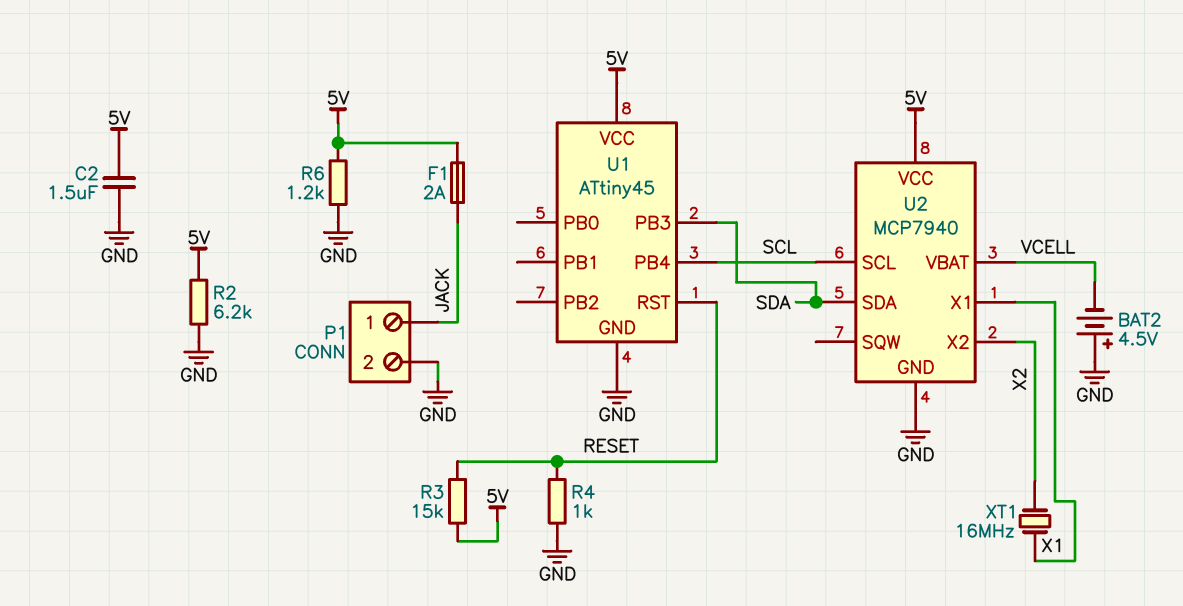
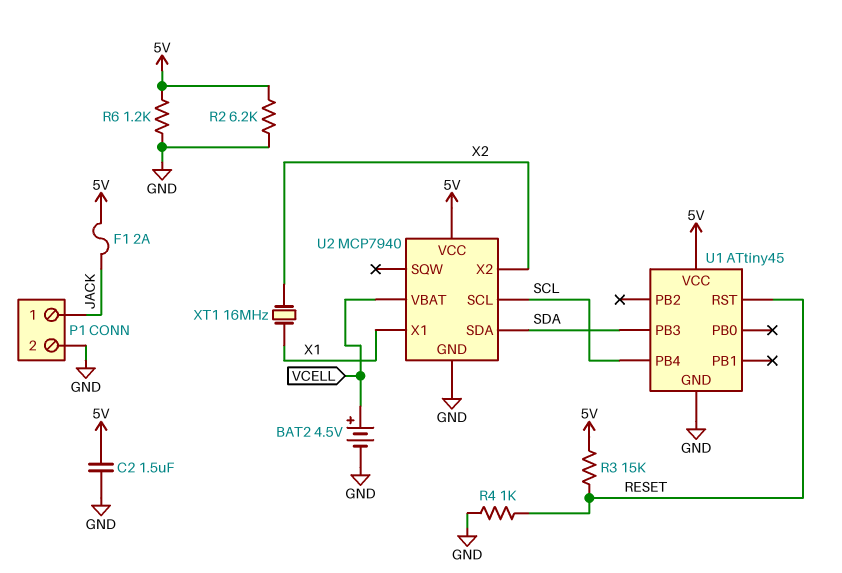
BAT2: 4.5V (plus GND, minus VCELL) -> 4.5V (plus VCELL, minus GND)

